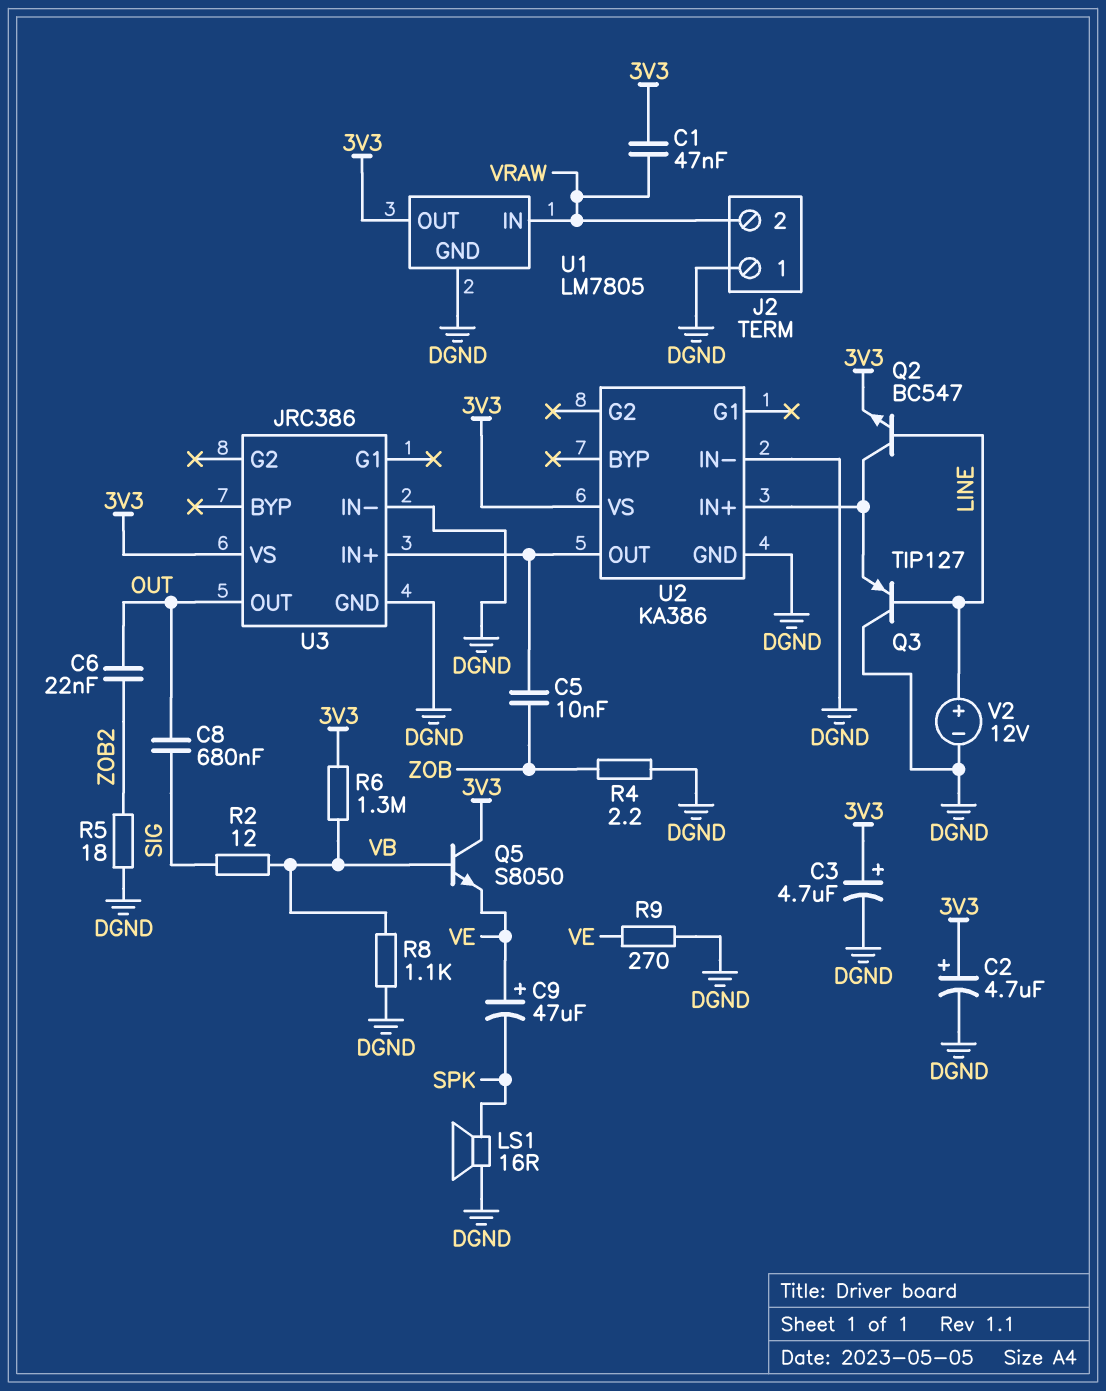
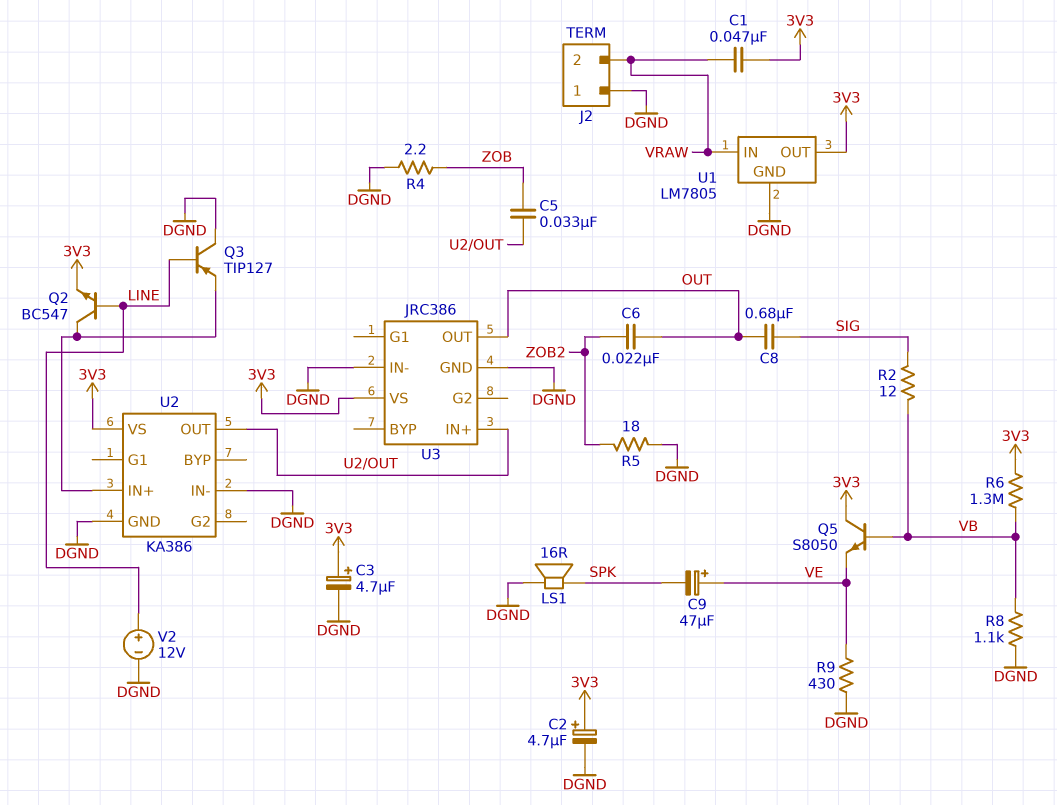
C5: 10nF (U2/OUT, ZOB) -> 33nF (U2/OUT, ZOB)
R9: 270 (DGND, VE) -> 430 (DGND, VE)

